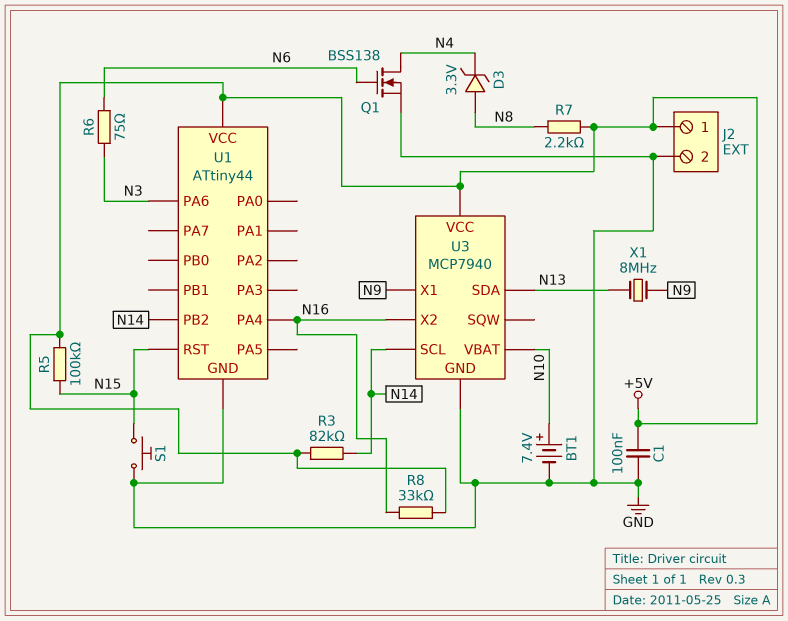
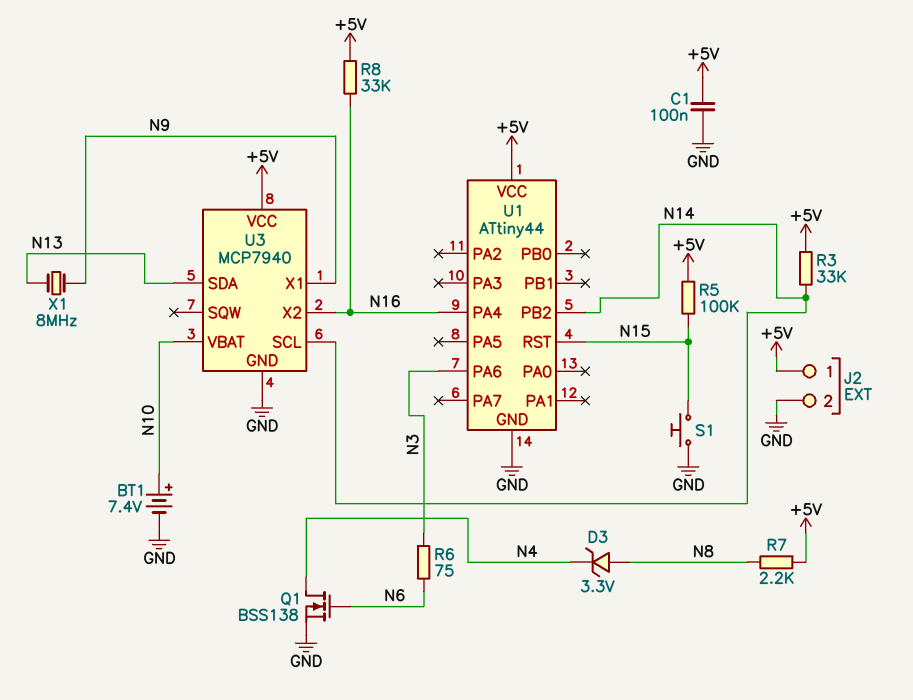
R3: 82k (+5V, N14) -> 33k (+5V, N14)

